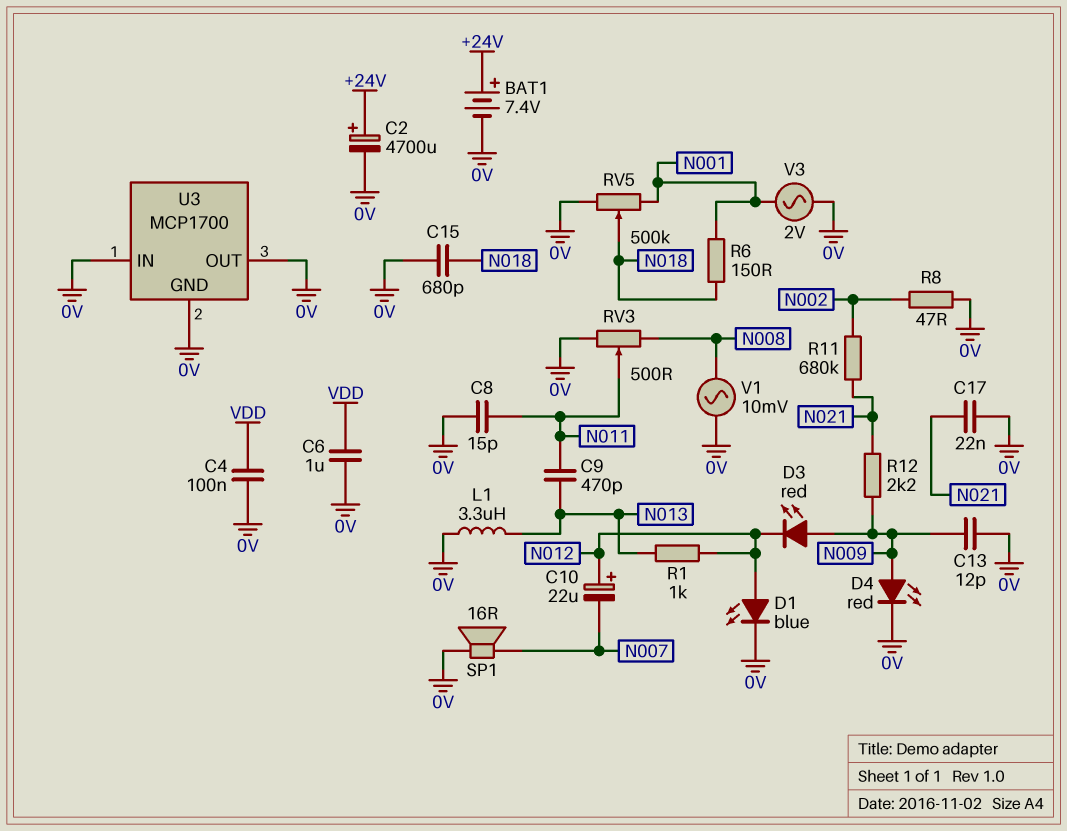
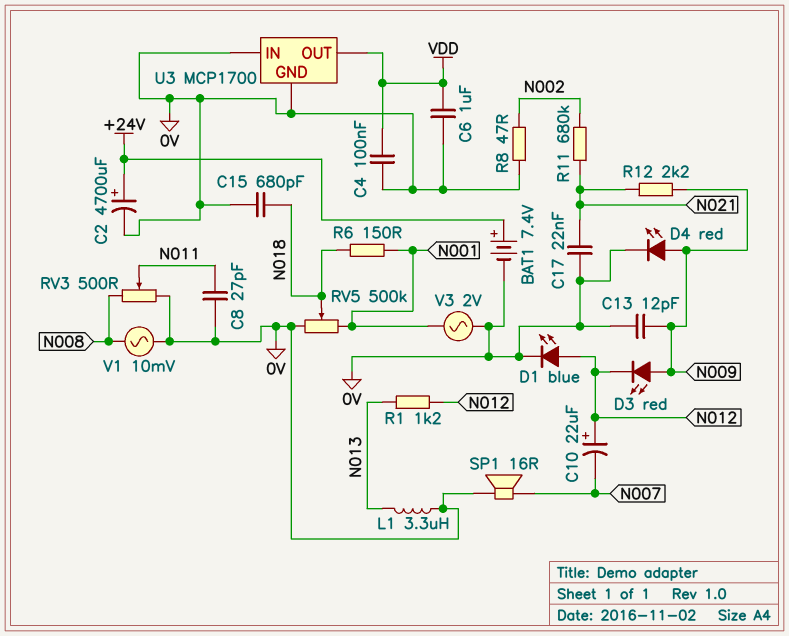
C8: 15pF (0V, N011) -> 27pF (0V, N011)
C9: 470pF (N011, N013) -> none
R1: 1k (N012, N013) -> 1.2k (N012, N013)
U3 pin OUT: 0V -> VDD

